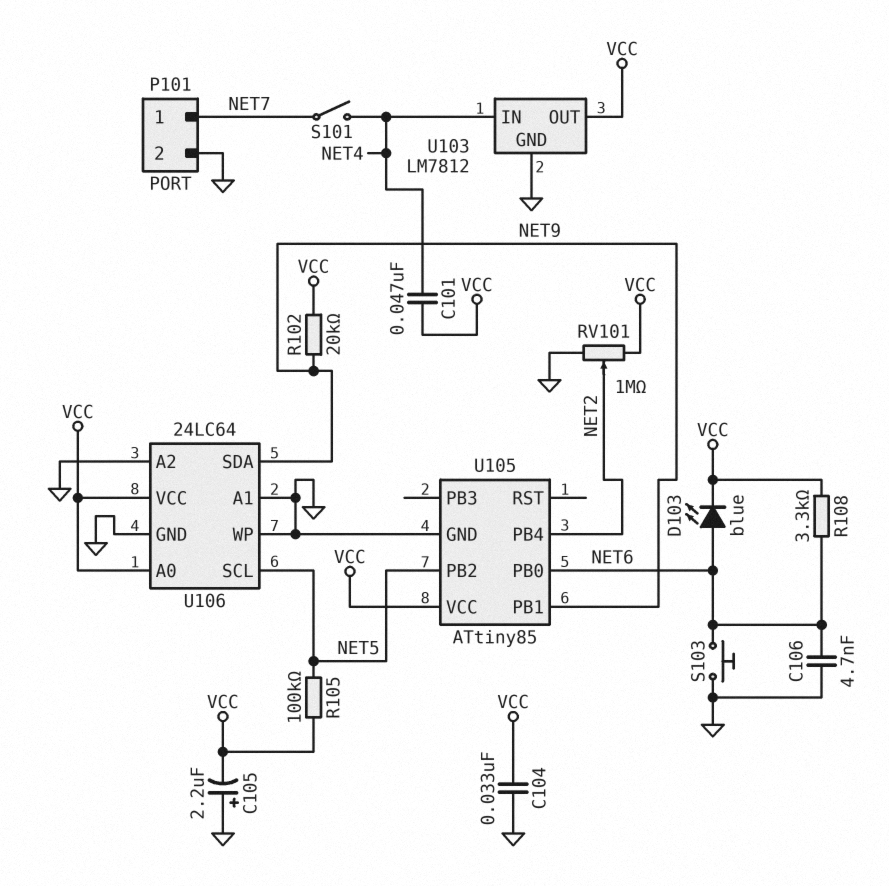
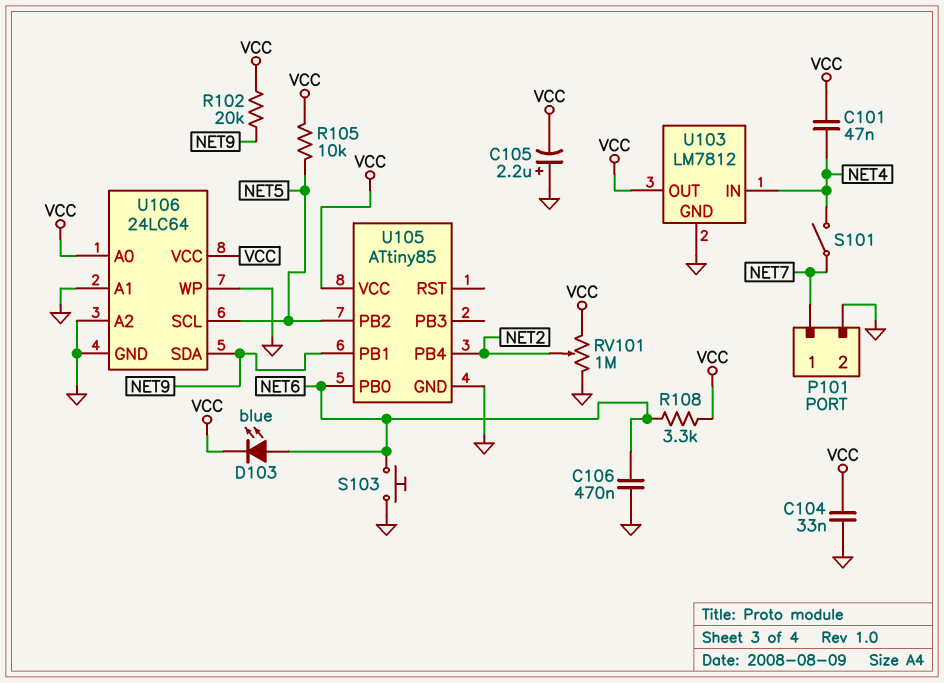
C106: 4.7nF (GND, NET6) -> 470nF (GND, NET6)
R105: 100k (NET5, VCC) -> 10k (NET5, VCC)

